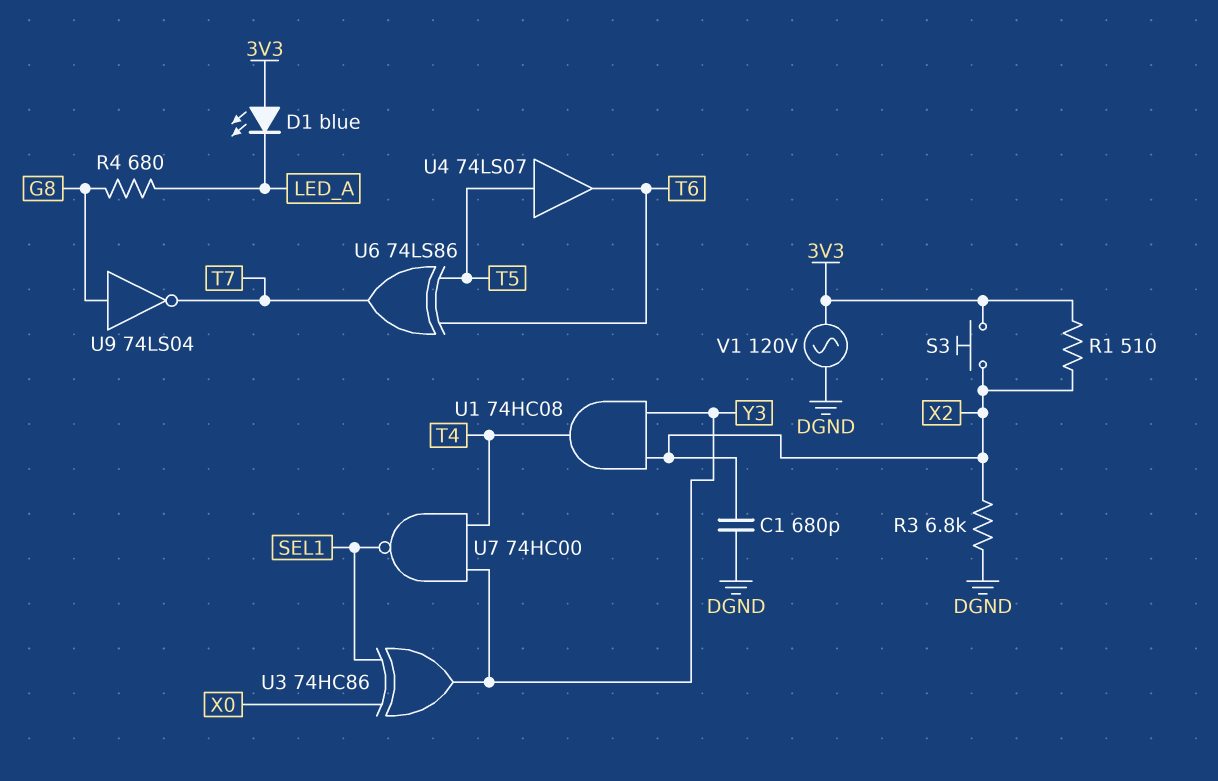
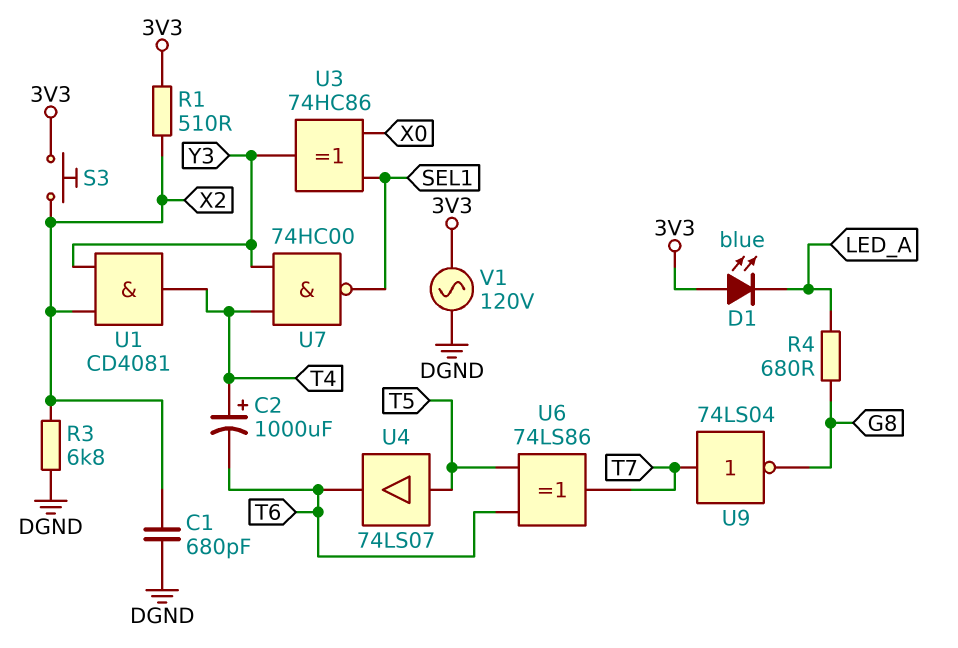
C2: none -> 1000uF (plus T4, minus T6)
U1: AND 74HC08 (in X2, in Y3, out T4) -> AND CD4081 (in X2, in Y3, out T4)
U9: NOT 74LS04 (in G8, out T7) -> NOT 74LS04 (in T7, out G8)

